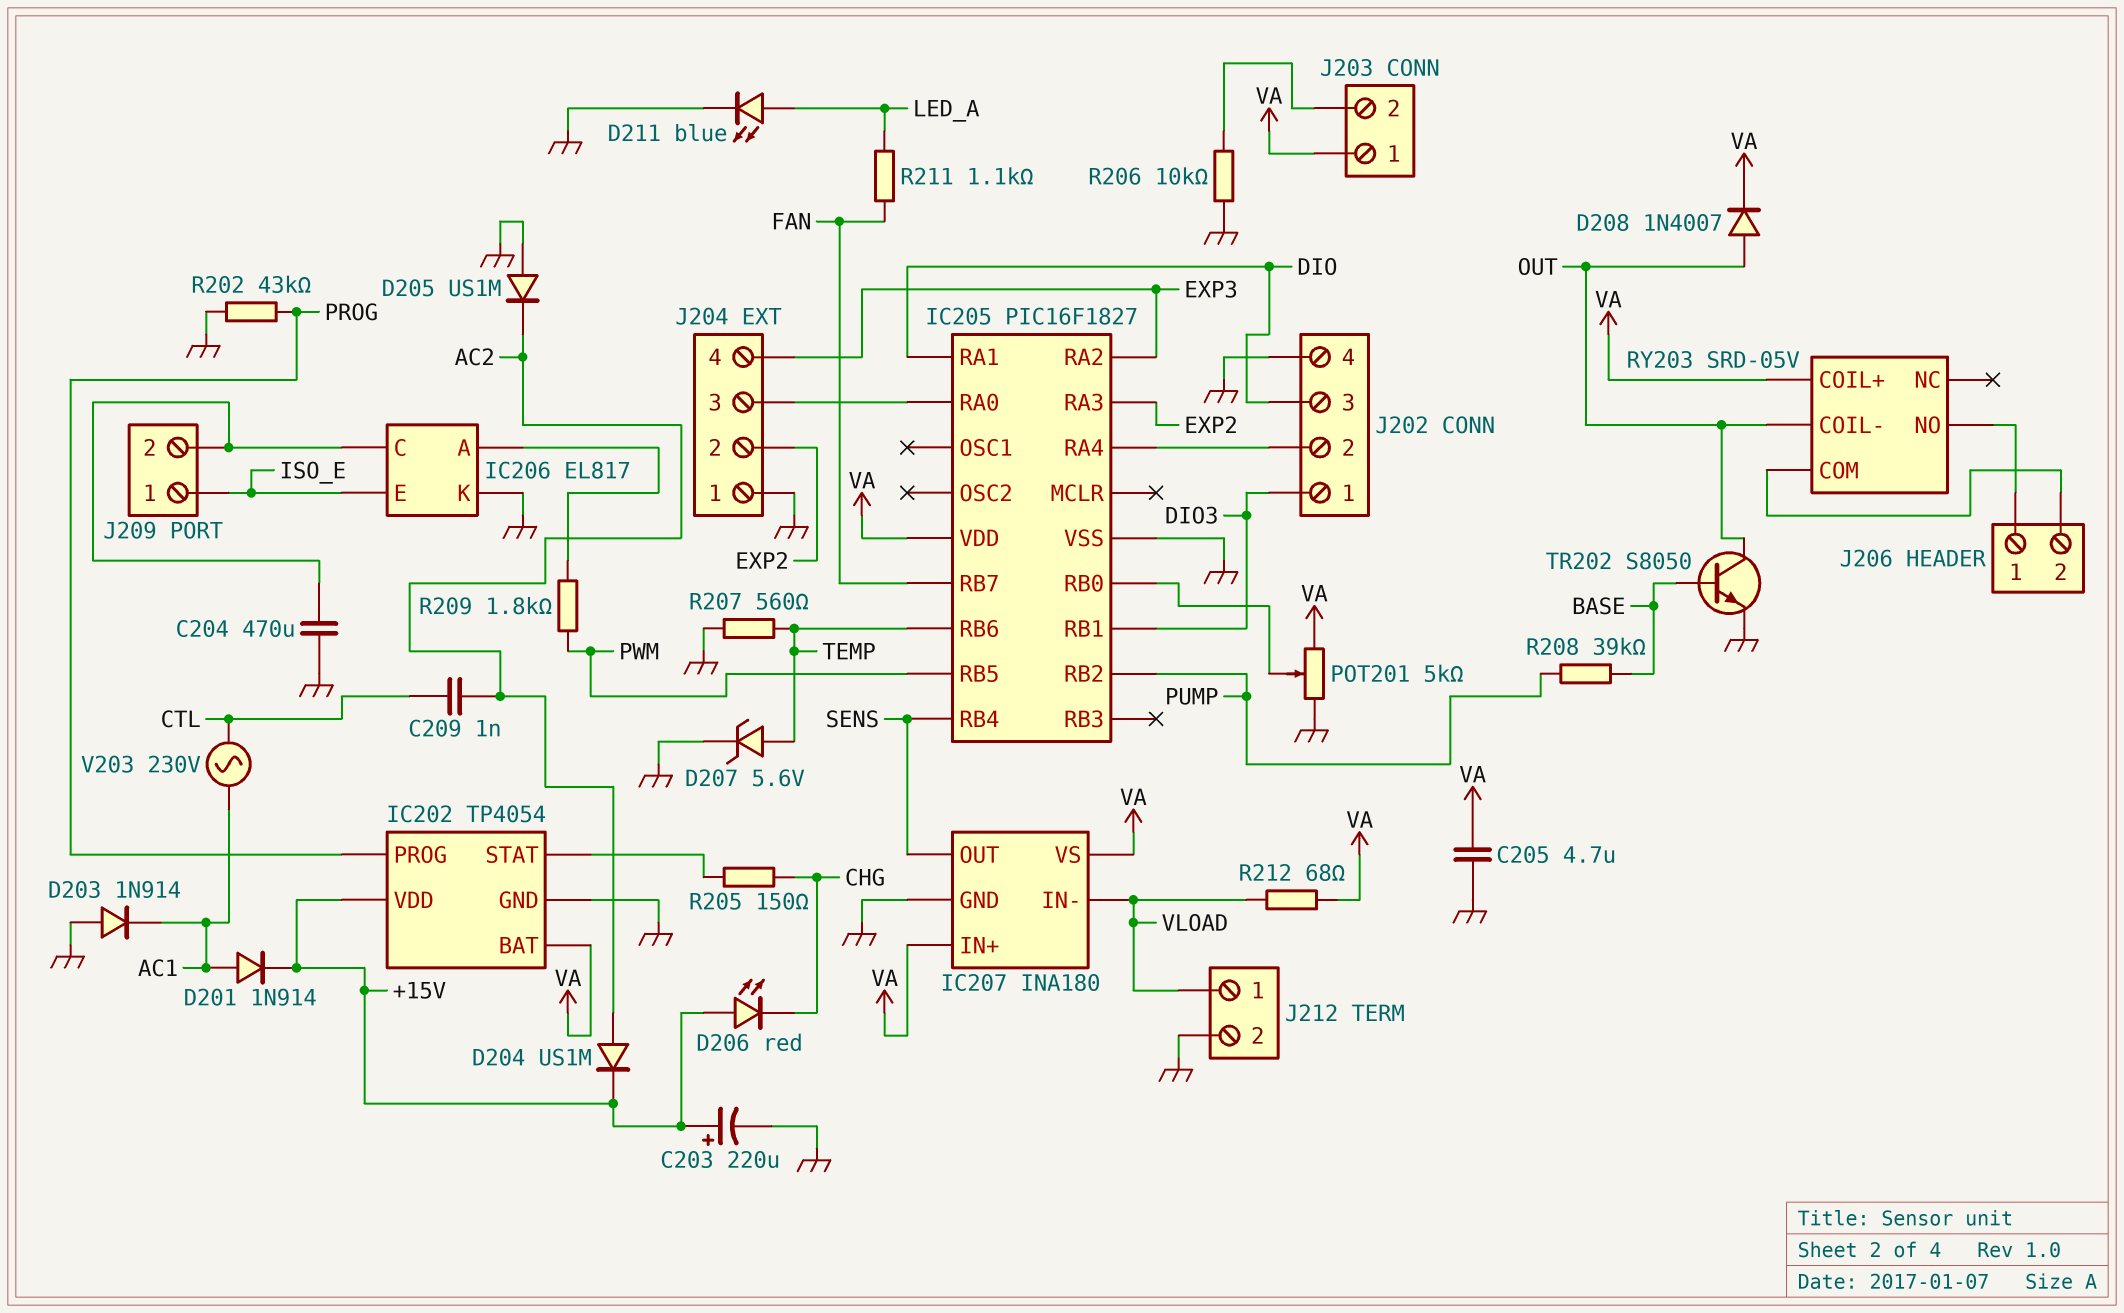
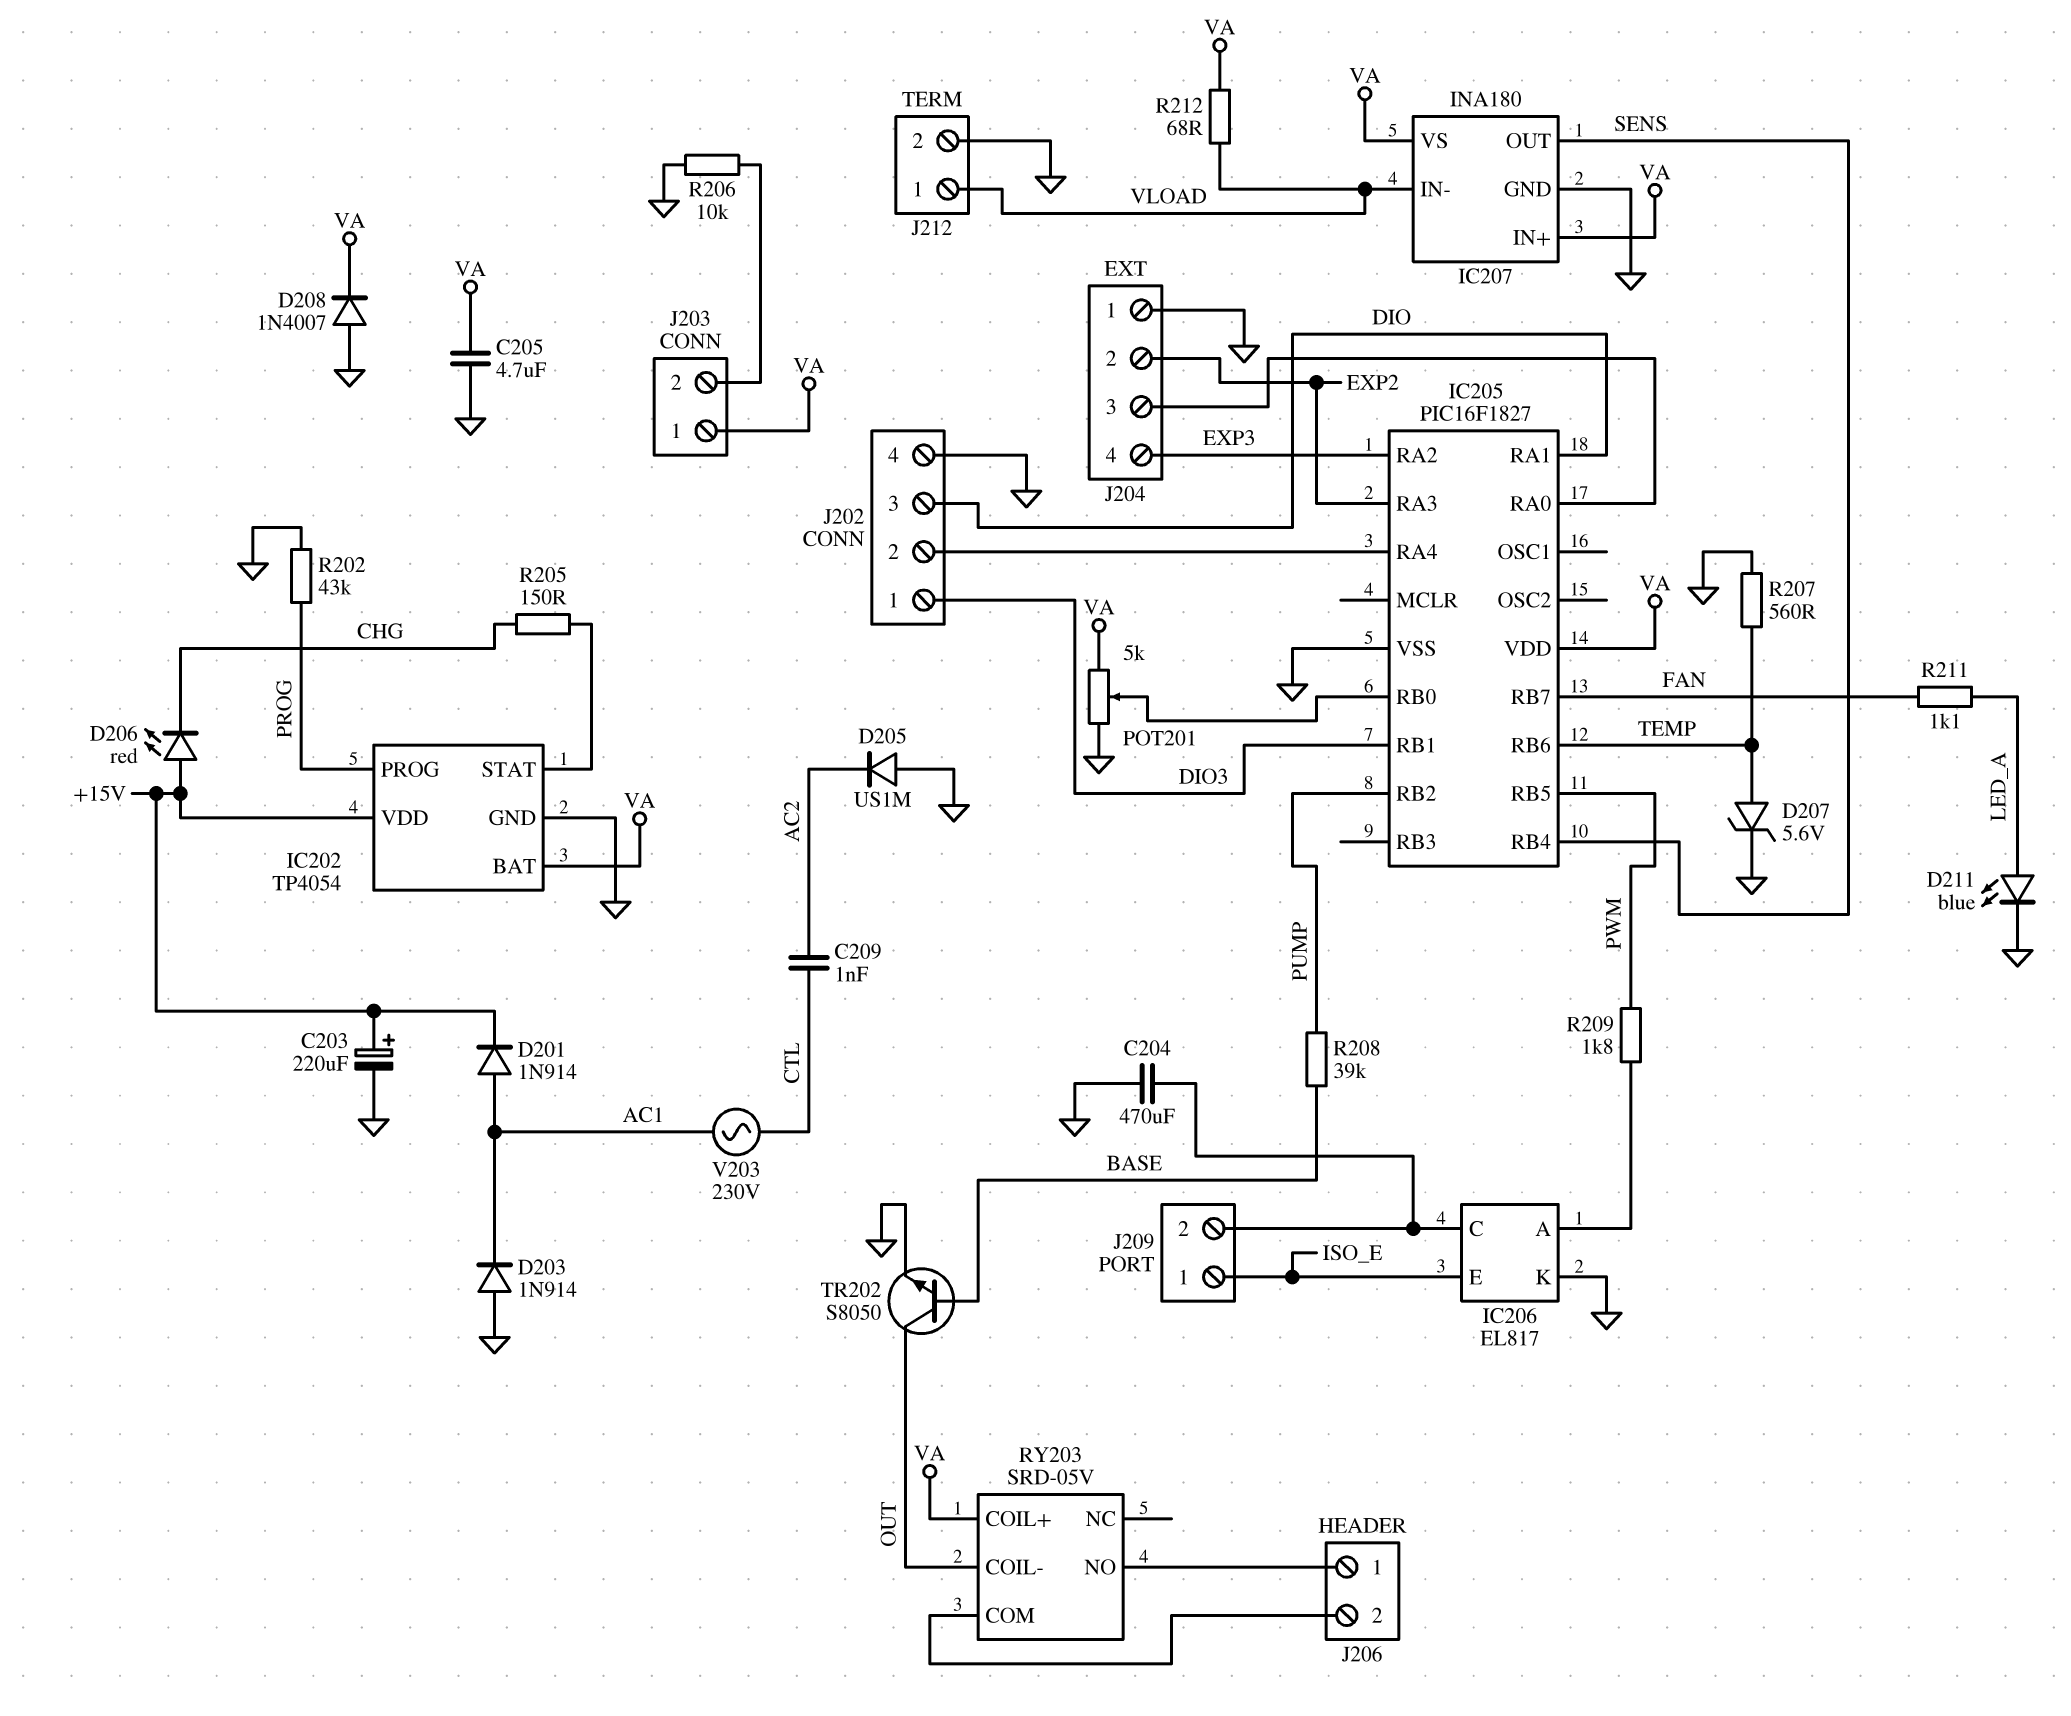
D204: diode US1M (A AC2, K +15V) -> none
D208: diode 1N4007 (A OUT, K VA) -> diode 1N4007 (A GND, K VA)

